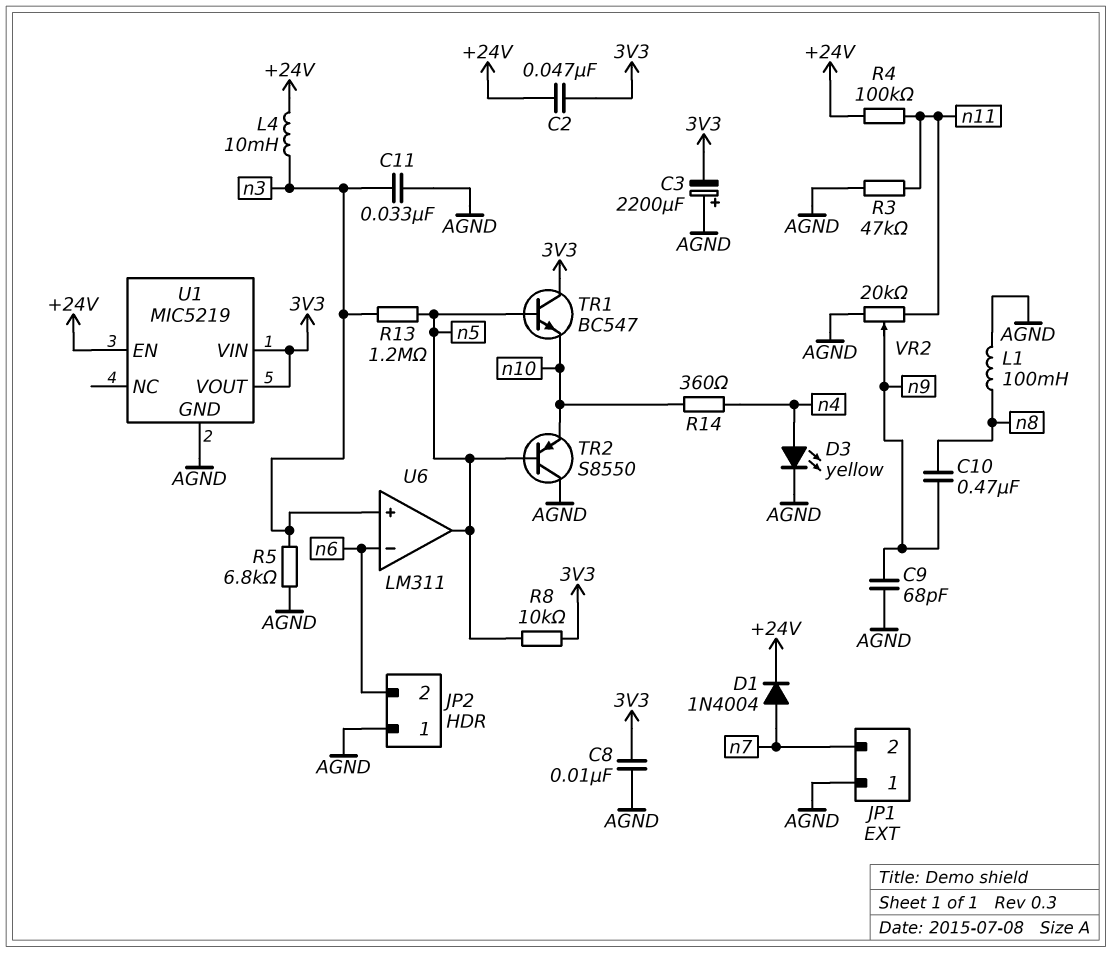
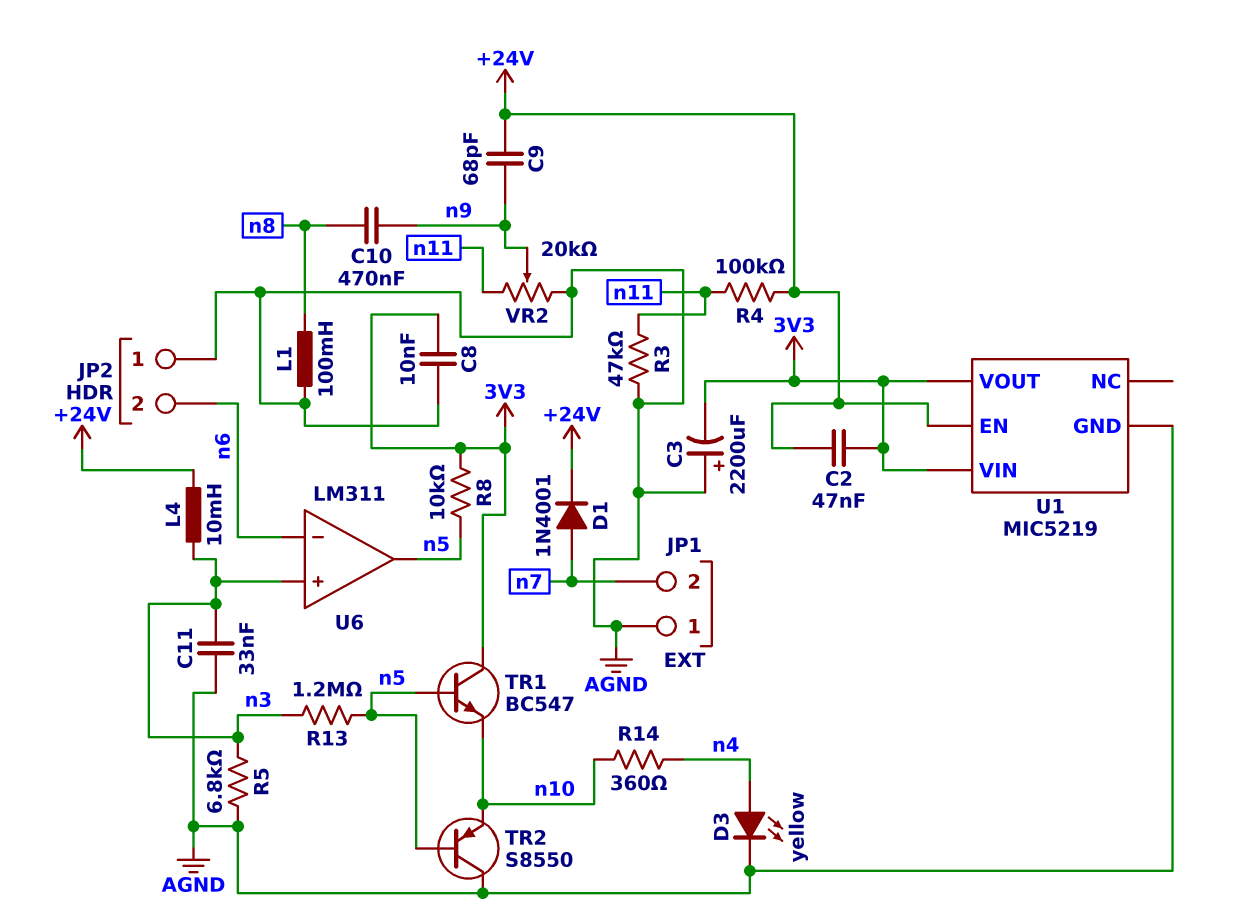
C9: 68pF (AGND, n9) -> 68pF (+24V, n9)
D1: diode 1N4004 (A n7, K +24V) -> diode 1N4001 (A n7, K +24V)

